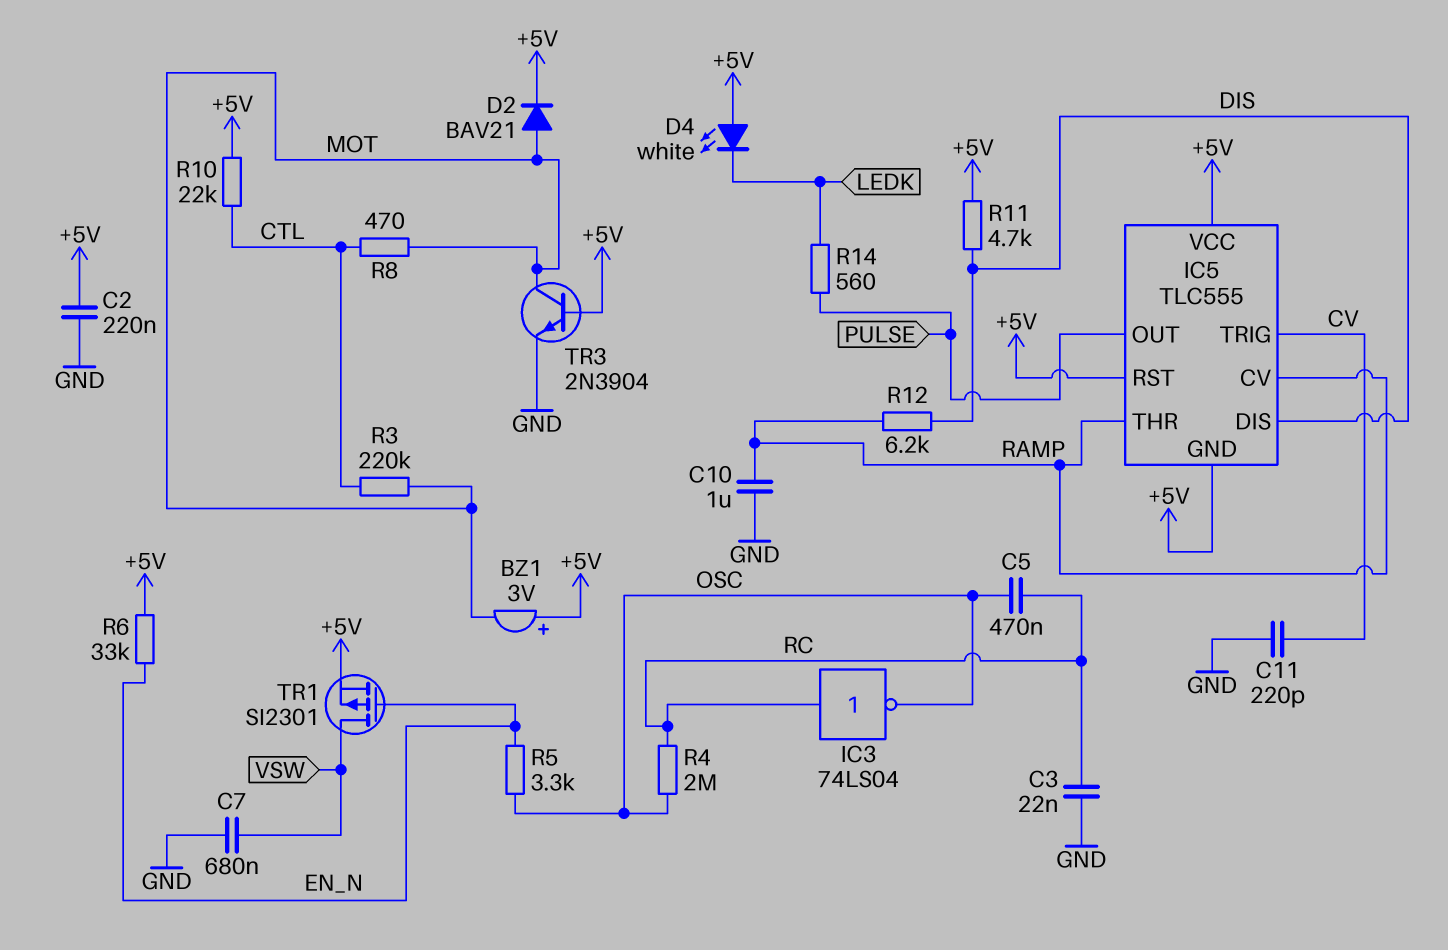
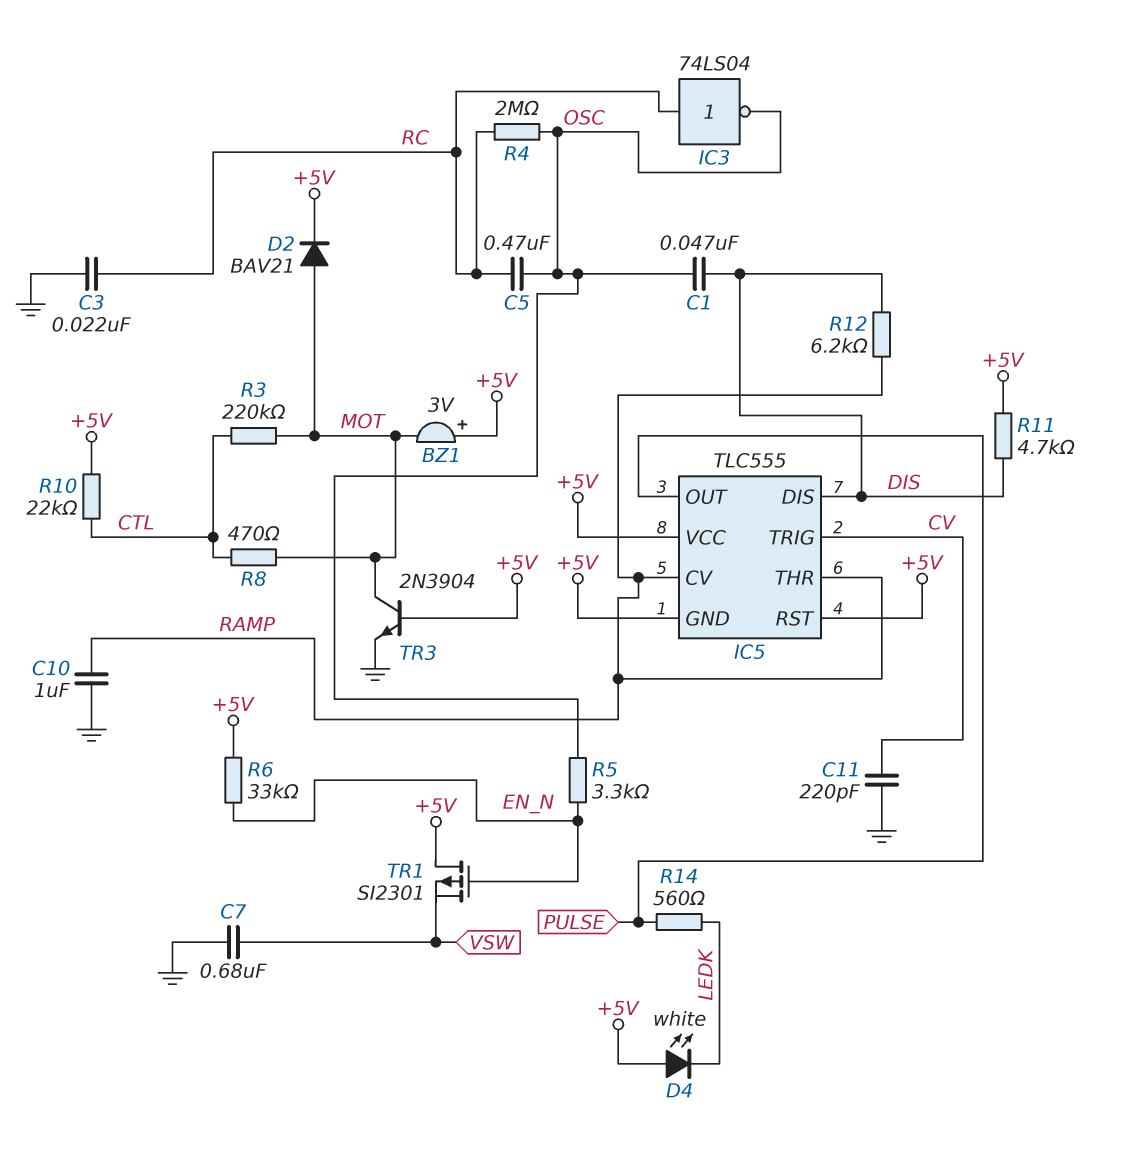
C1: none -> 47nF (DIS, OSC)
C2: 220nF (+5V, GND) -> none
TR1: PMOS SI2301 (G EN_N, D VSW, S +5V) -> PMOS SI2301 (G EN_N, D +5V, S VSW)

